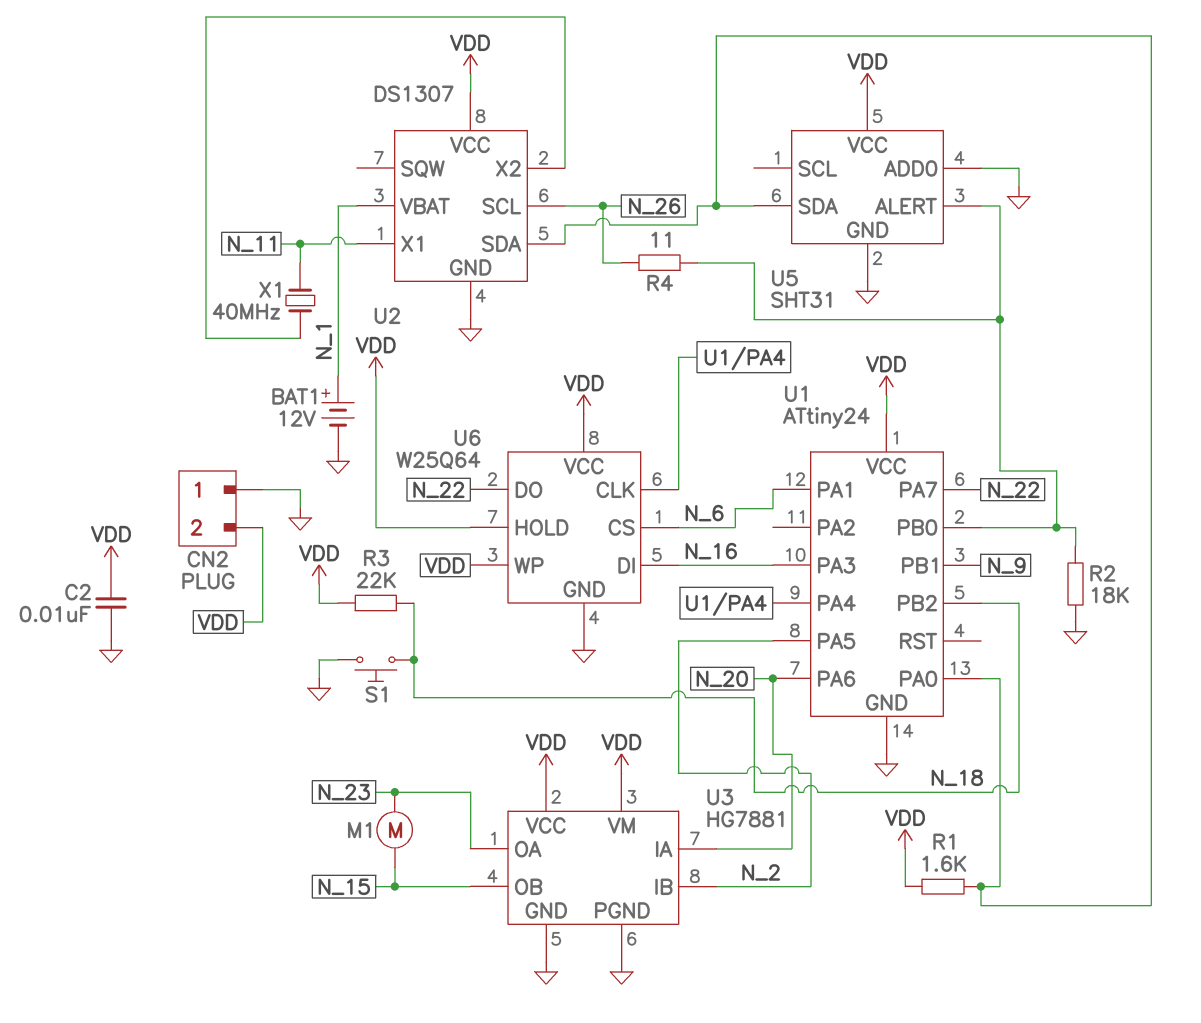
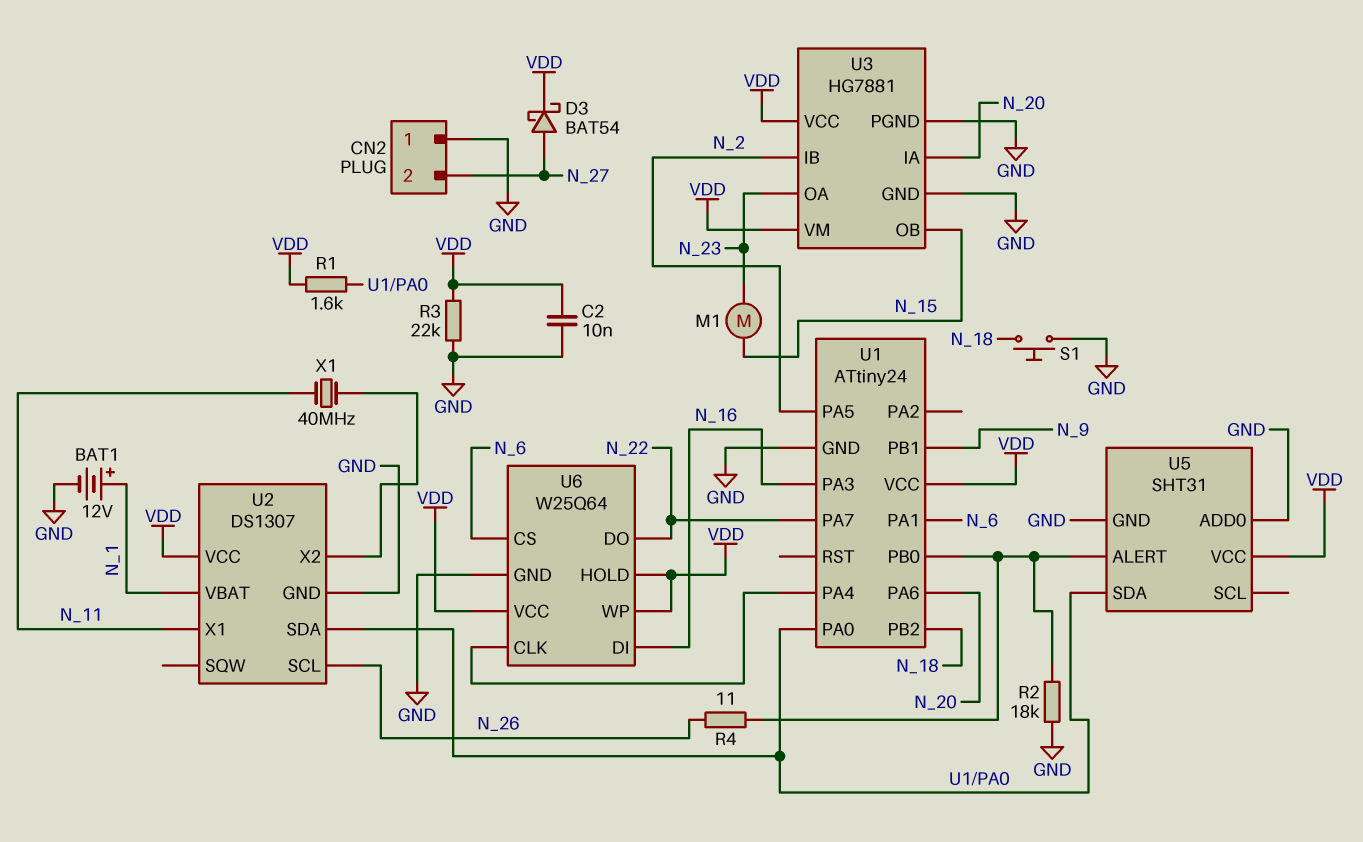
CN2 pin 2: VDD -> N_27
D3: none -> schottky BAT54 (A N_27, K VDD)
R3: 22k (N_18, VDD) -> 22k (GND, VDD)

